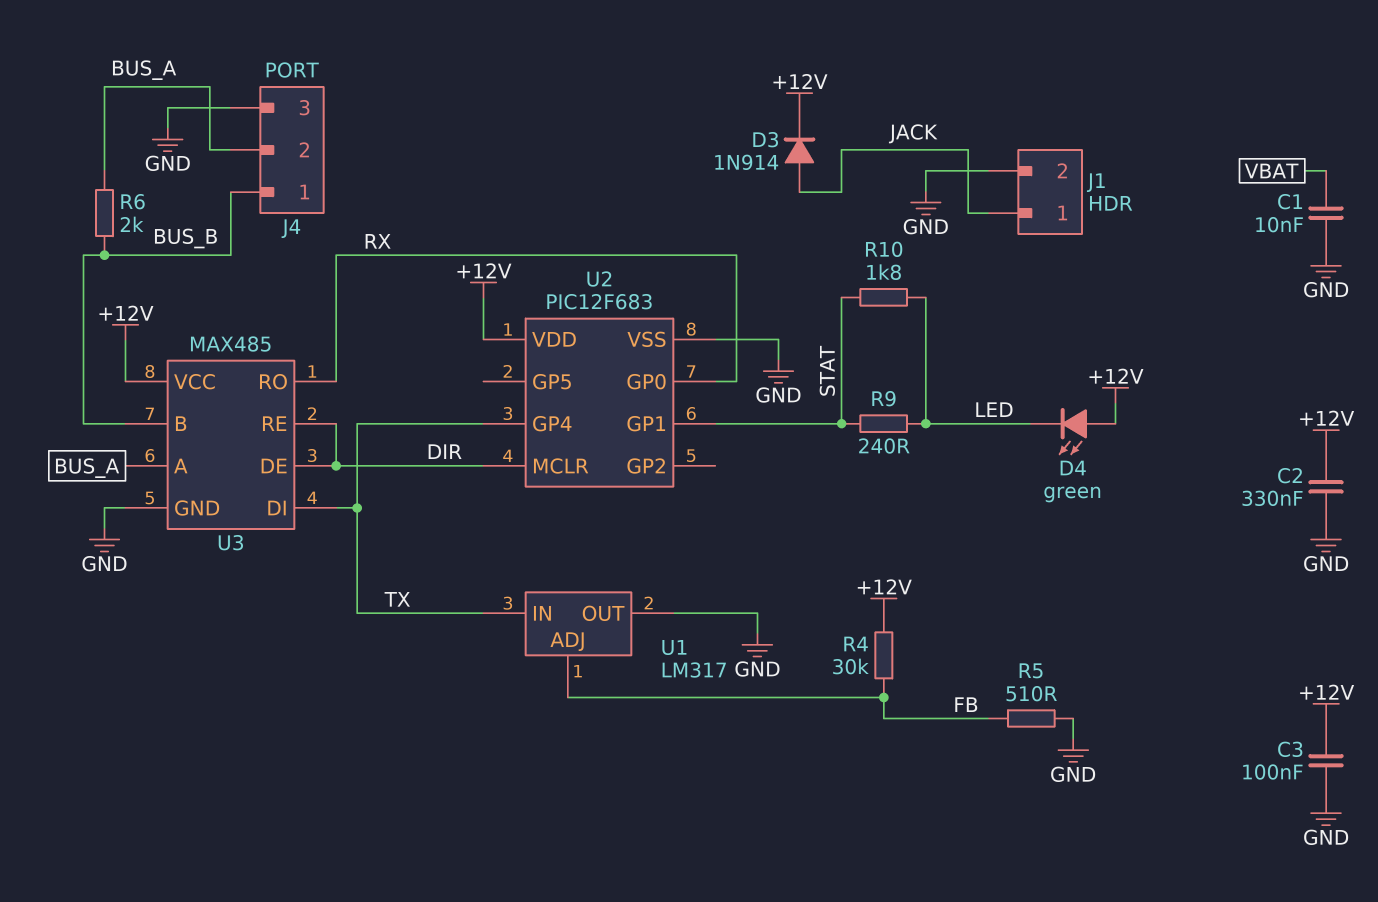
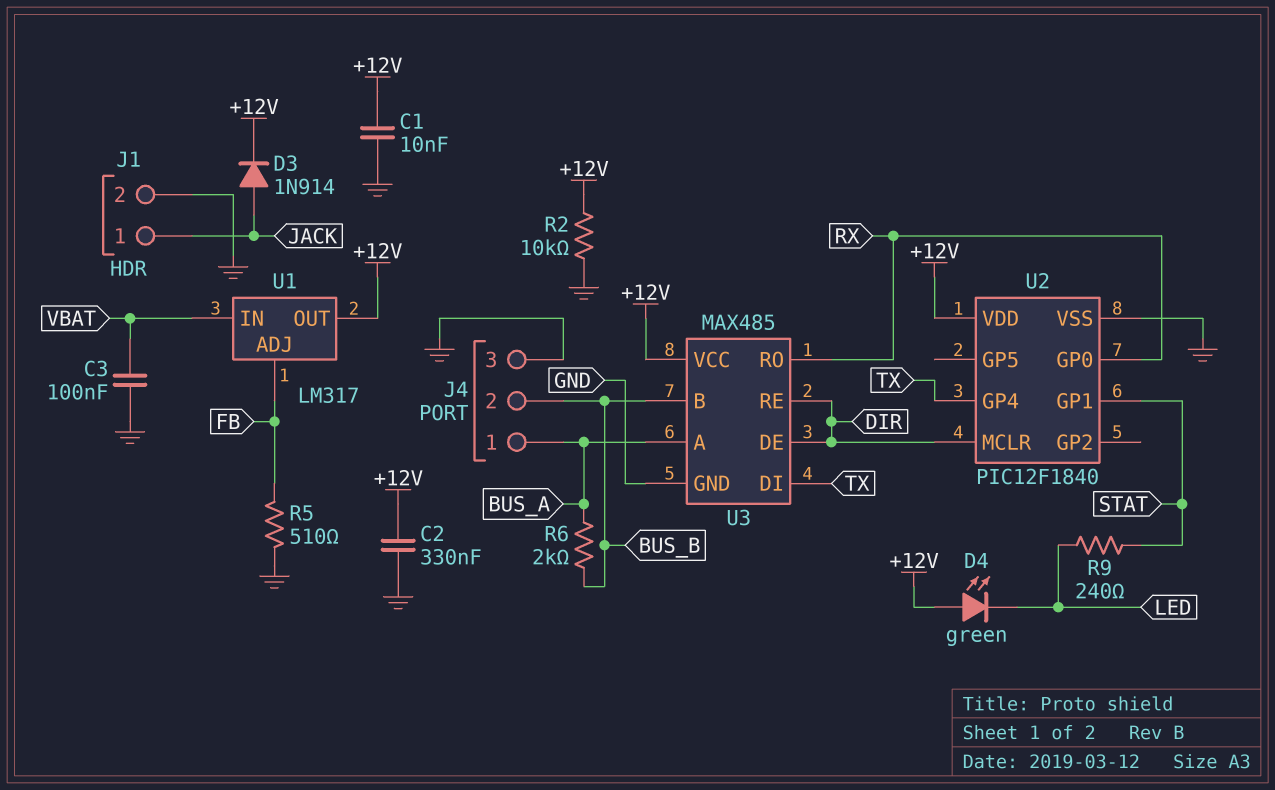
C1: 10nF (GND, VBAT) -> 10nF (+12V, GND)
C3: 100nF (+12V, GND) -> 100nF (GND, VBAT)
J4 pin 1: BUS_B -> BUS_A
J4 pin 2: BUS_A -> BUS_B
R2: none -> 10k (+12V, GND)
R4: 30k (+12V, FB) -> none
R10: 1.8k (LED, STAT) -> none
U1 pin IN: TX -> VBAT
U1 pin OUT: GND -> +12V
U2: PIC12F683 -> PIC12F1840

